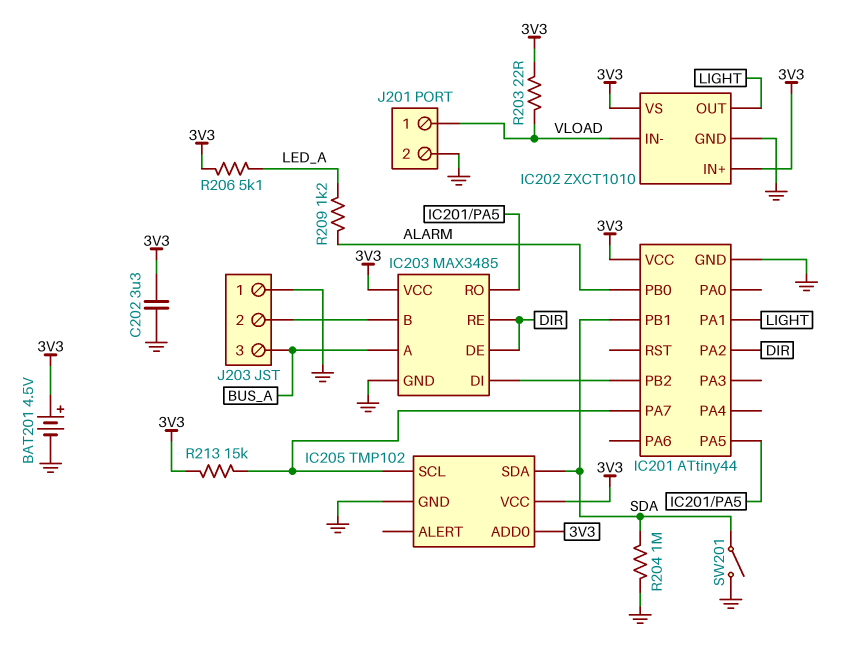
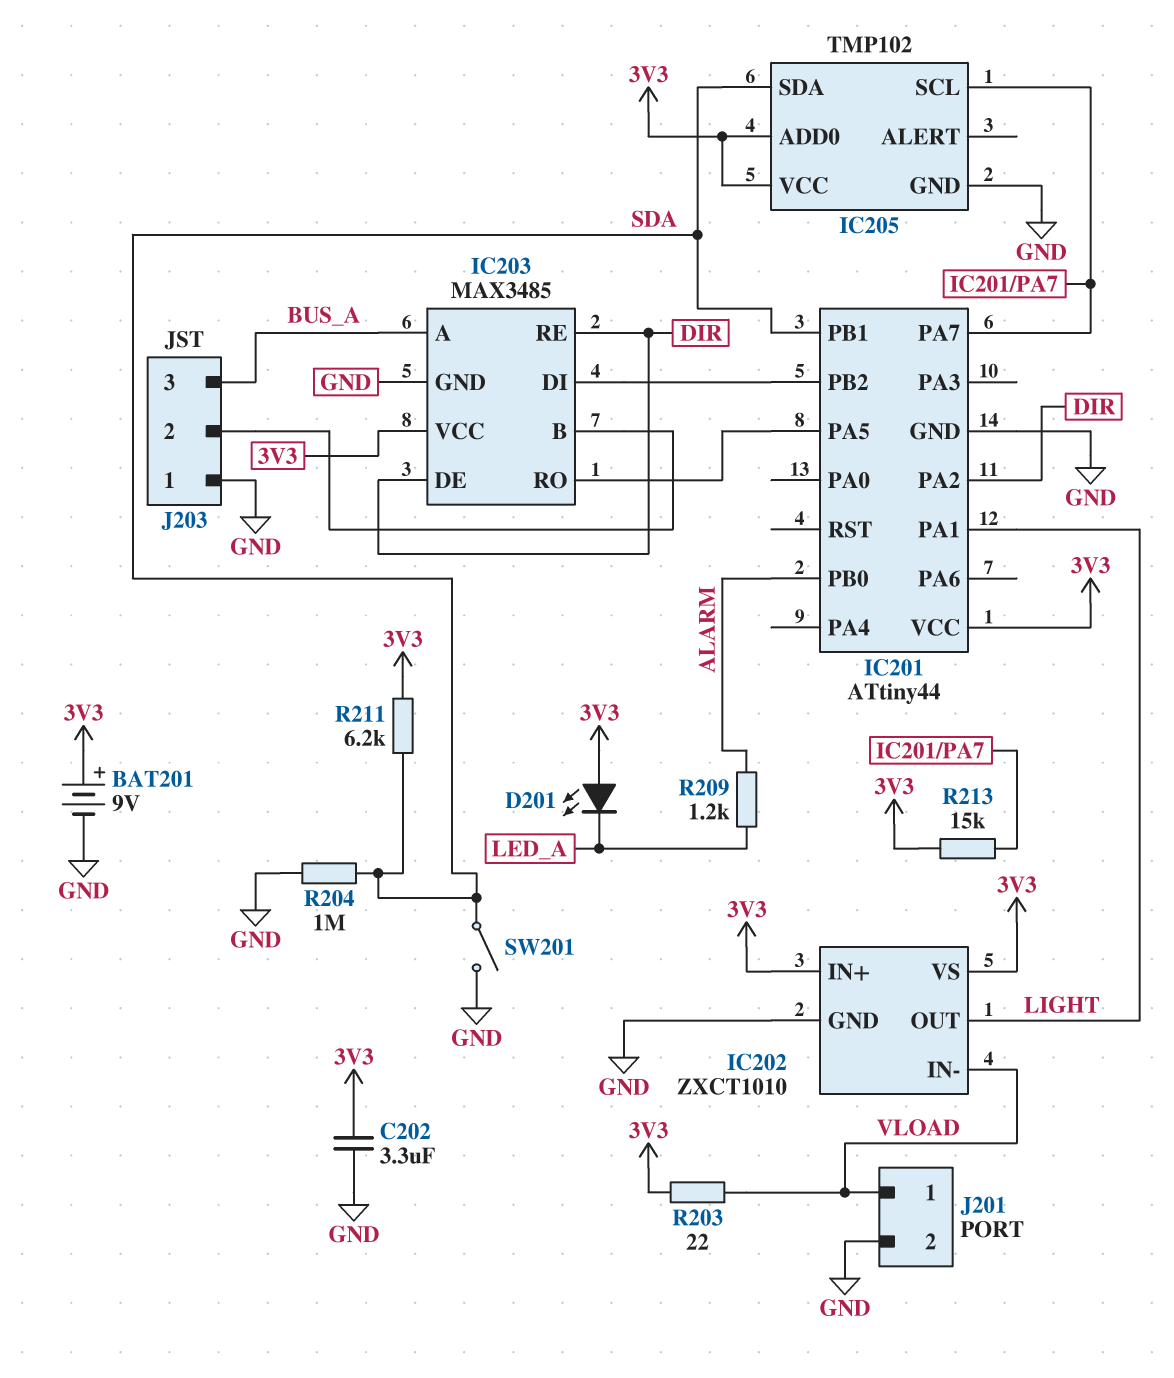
BAT201: 4.5V (plus 3V3, minus GND) -> 9V (plus 3V3, minus GND)
D201: none -> LED (A 3V3, K LED_A)
R206: 5.1k (3V3, LED_A) -> none
R211: none -> 6.2k (3V3, SDA)

